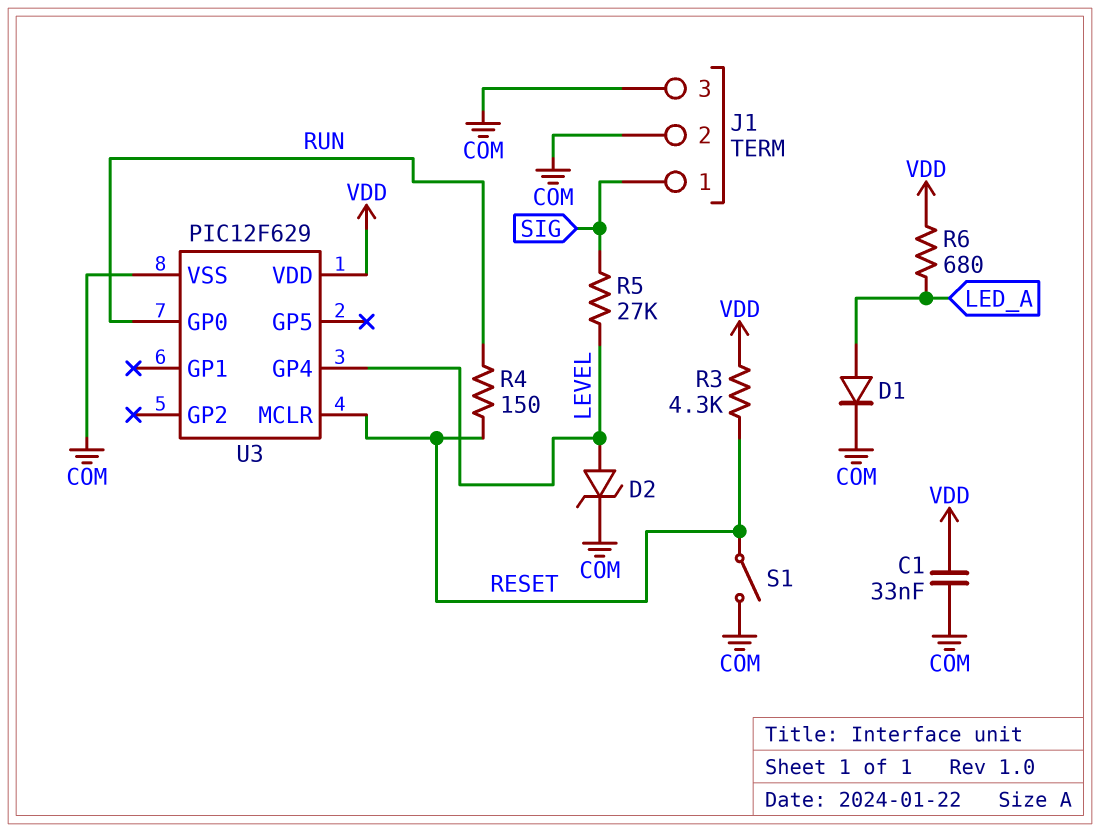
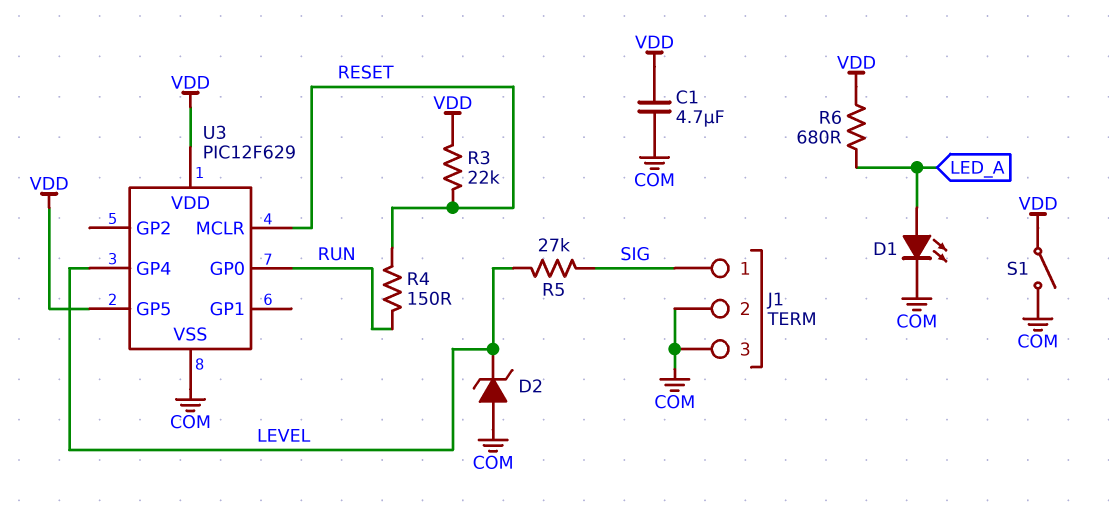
C1: 33nF (COM, VDD) -> 4.7uF (COM, VDD)
D1: diode (A LED_A, K COM) -> LED (A LED_A, K COM)
D2: zener (A LEVEL, K COM) -> zener (A COM, K LEVEL)
R3: 4.3k (RESET, VDD) -> 22k (RESET, VDD)
S1: switch (COM, RESET) -> switch (COM, VDD)
U3 pin GP5: none -> VDD

